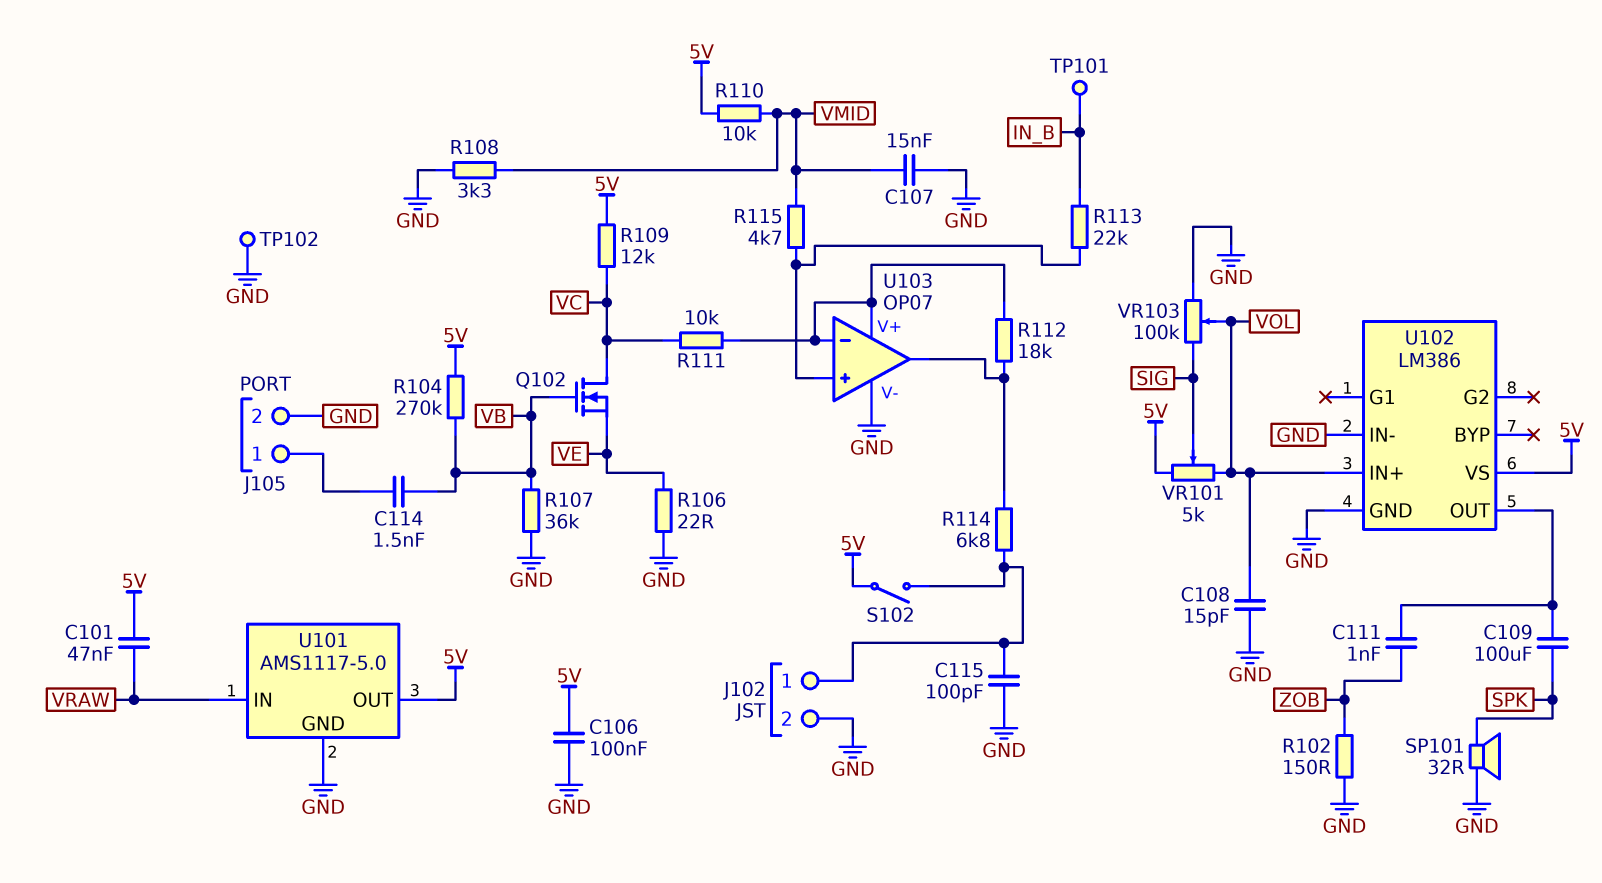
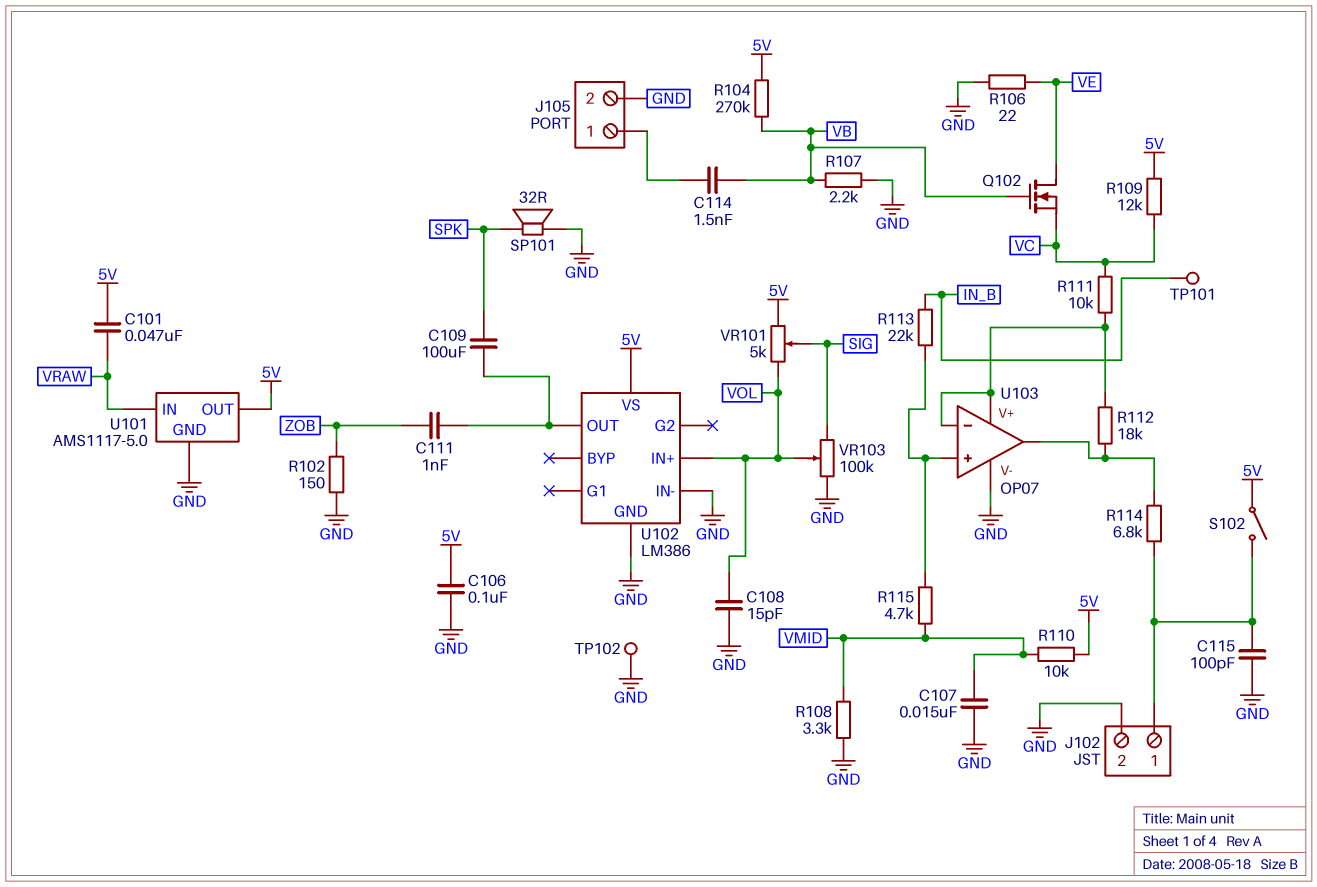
Q102: NMOS (G VB, D VC, S VE) -> NMOS (G VB, D VE, S VC)
R107: 36k (GND, VB) -> 2.2k (GND, VB)

